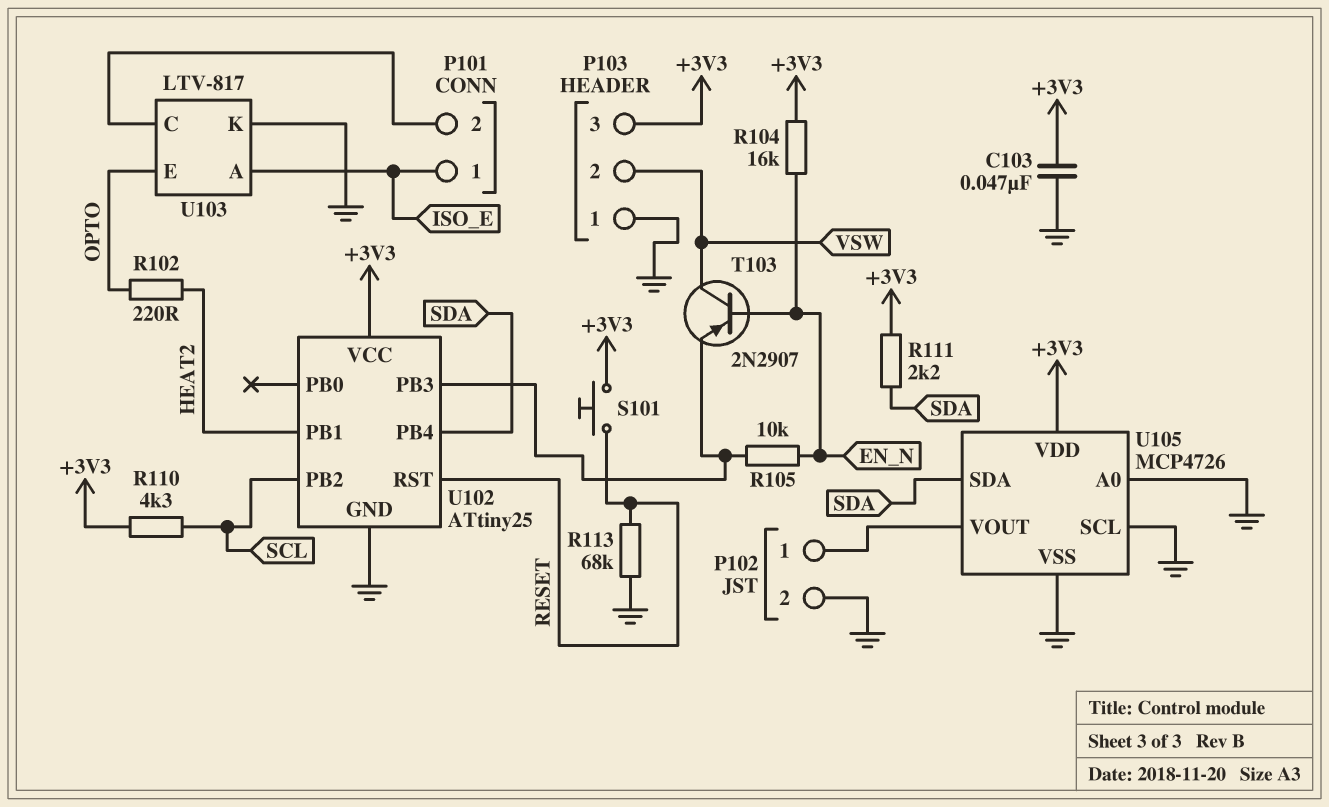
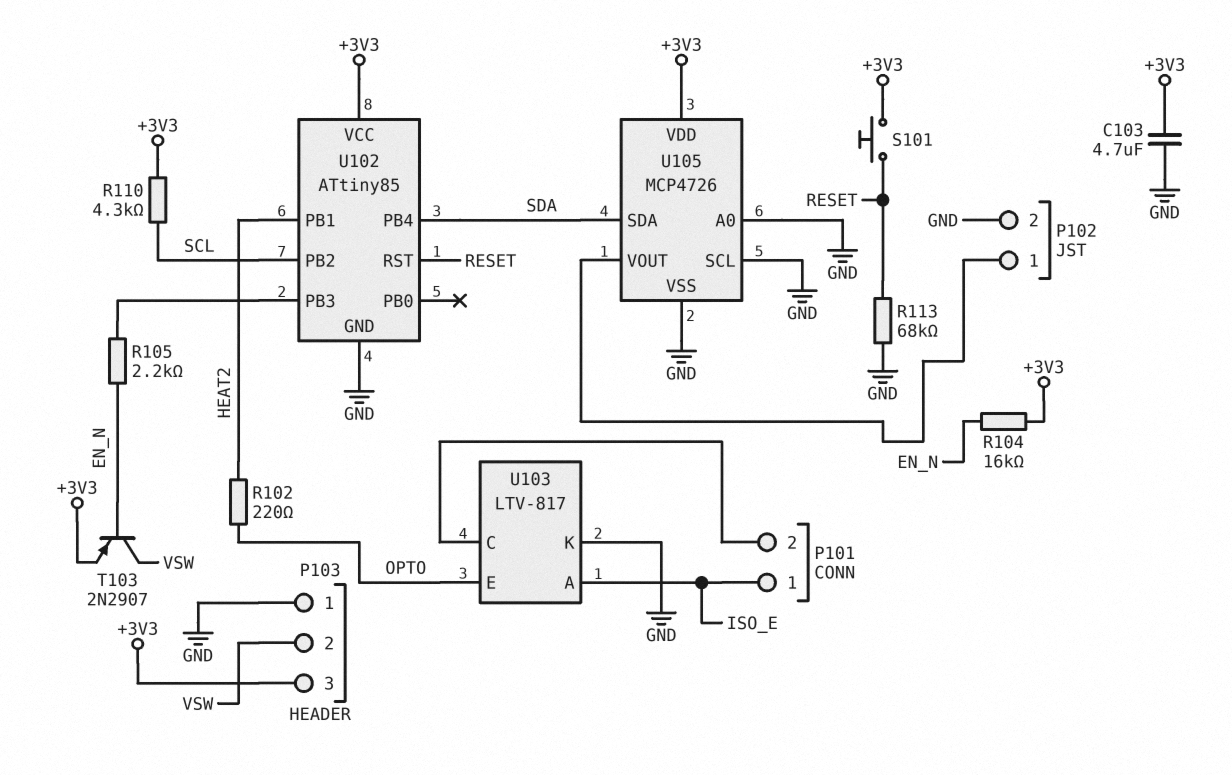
C103: 47nF (+3V3, GND) -> 4.7uF (+3V3, GND)
R105: 10k (EN_N, U102/PB3) -> 2.2k (EN_N, U102/PB3)
R111: 2.2k (+3V3, SDA) -> none
T103: PNP 2N2907 (B EN_N, C VSW, E U102/PB3) -> PNP 2N2907 (B EN_N, C VSW, E +3V3)
U102: ATtiny25 -> ATtiny85

